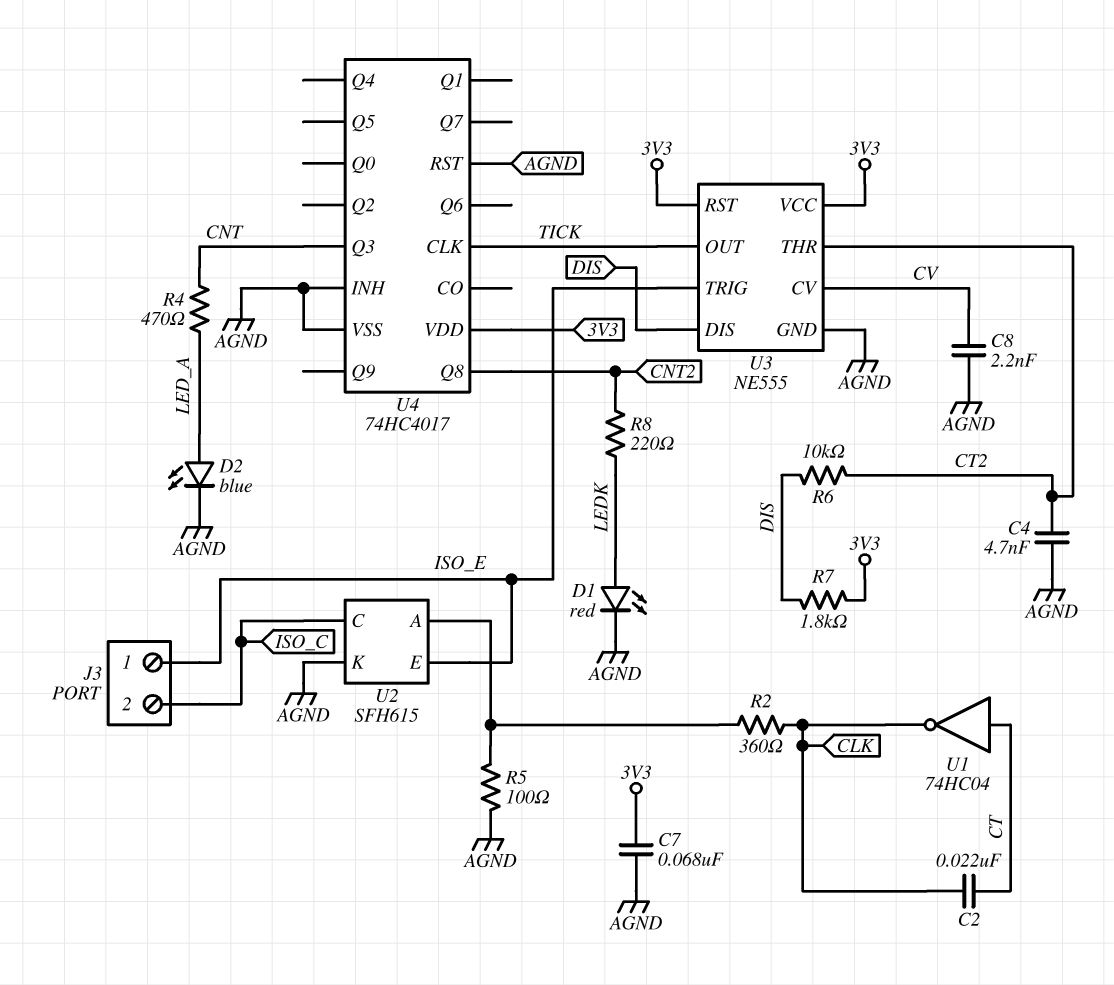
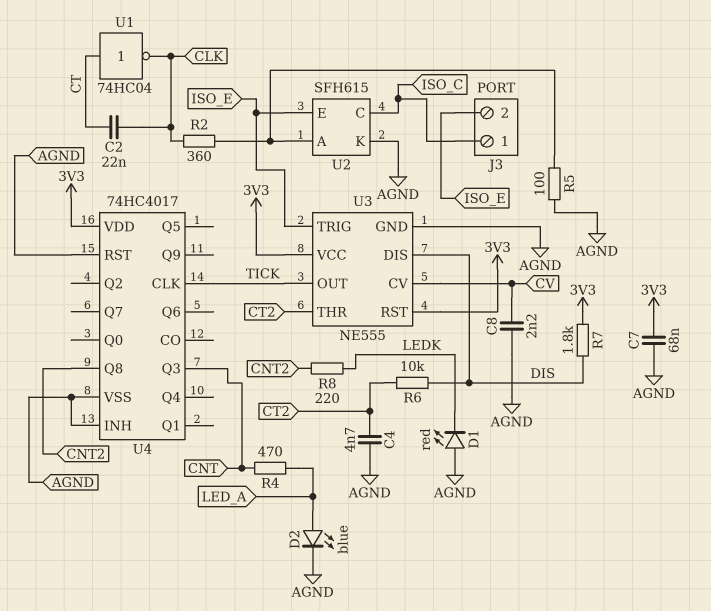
D1: LED red (A LEDK, K AGND) -> LED red (A AGND, K LEDK)
J3 pin 1: ISO_E -> ISO_C
J3 pin 2: ISO_C -> ISO_E

